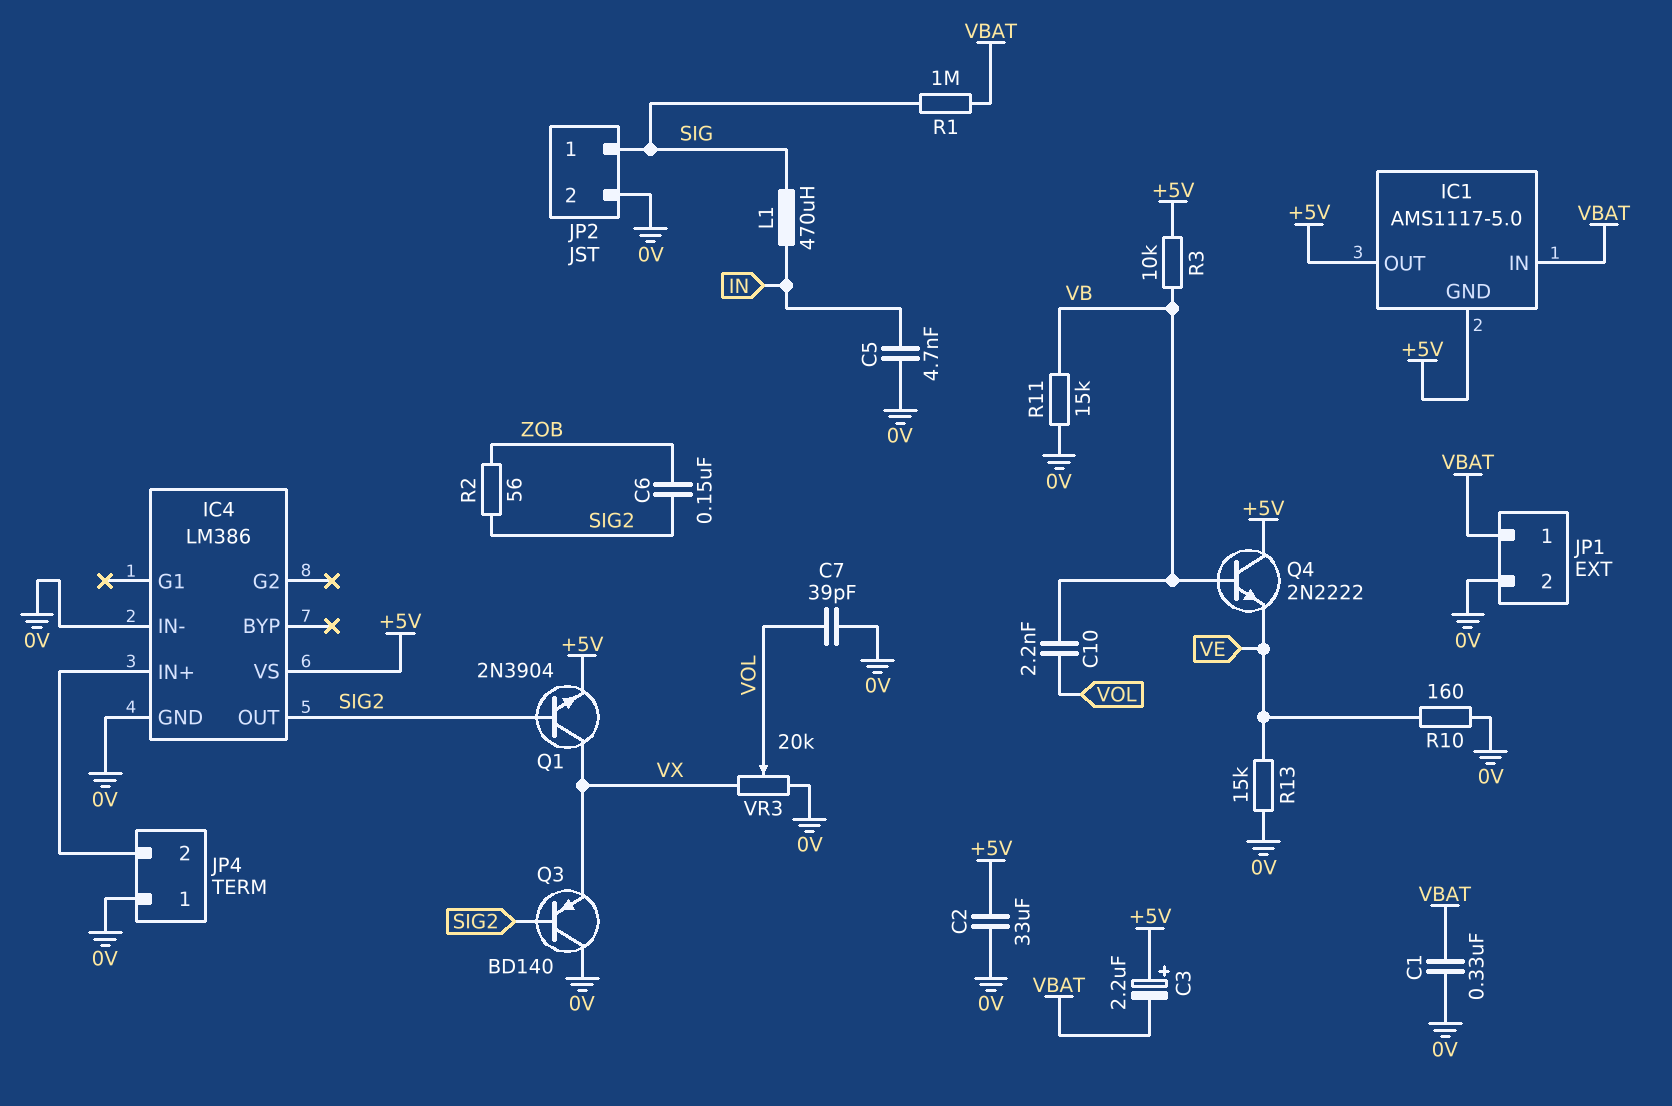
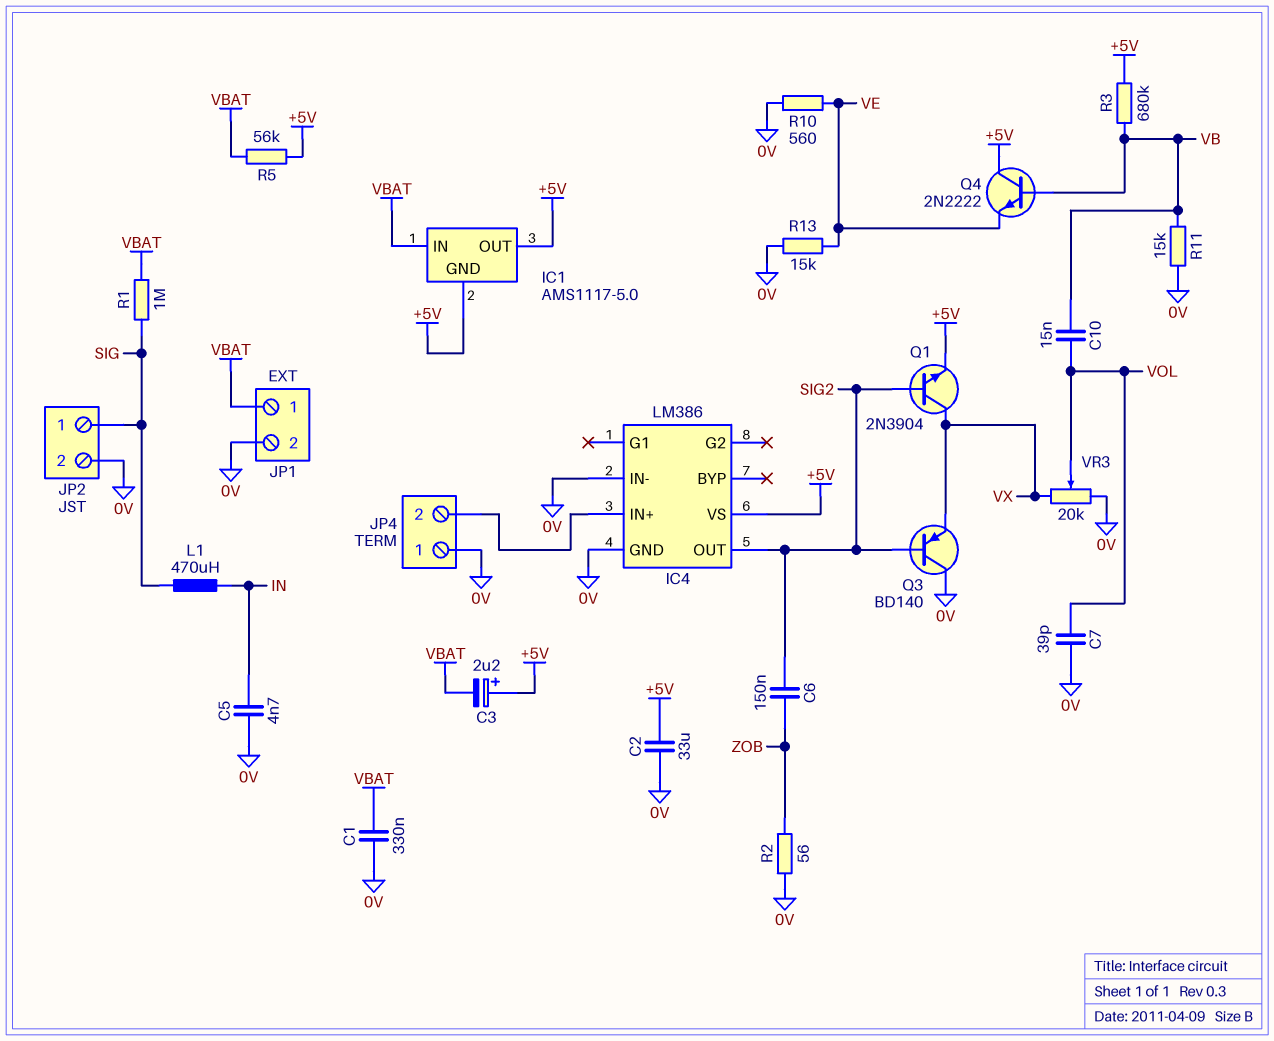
C10: 2.2nF (VB, VOL) -> 15nF (VB, VOL)
R2: 56 (SIG2, ZOB) -> 56 (0V, ZOB)
R3: 10k (+5V, VB) -> 680k (+5V, VB)
R5: none -> 56k (+5V, VBAT)
R10: 160 (0V, VE) -> 560 (0V, VE)

